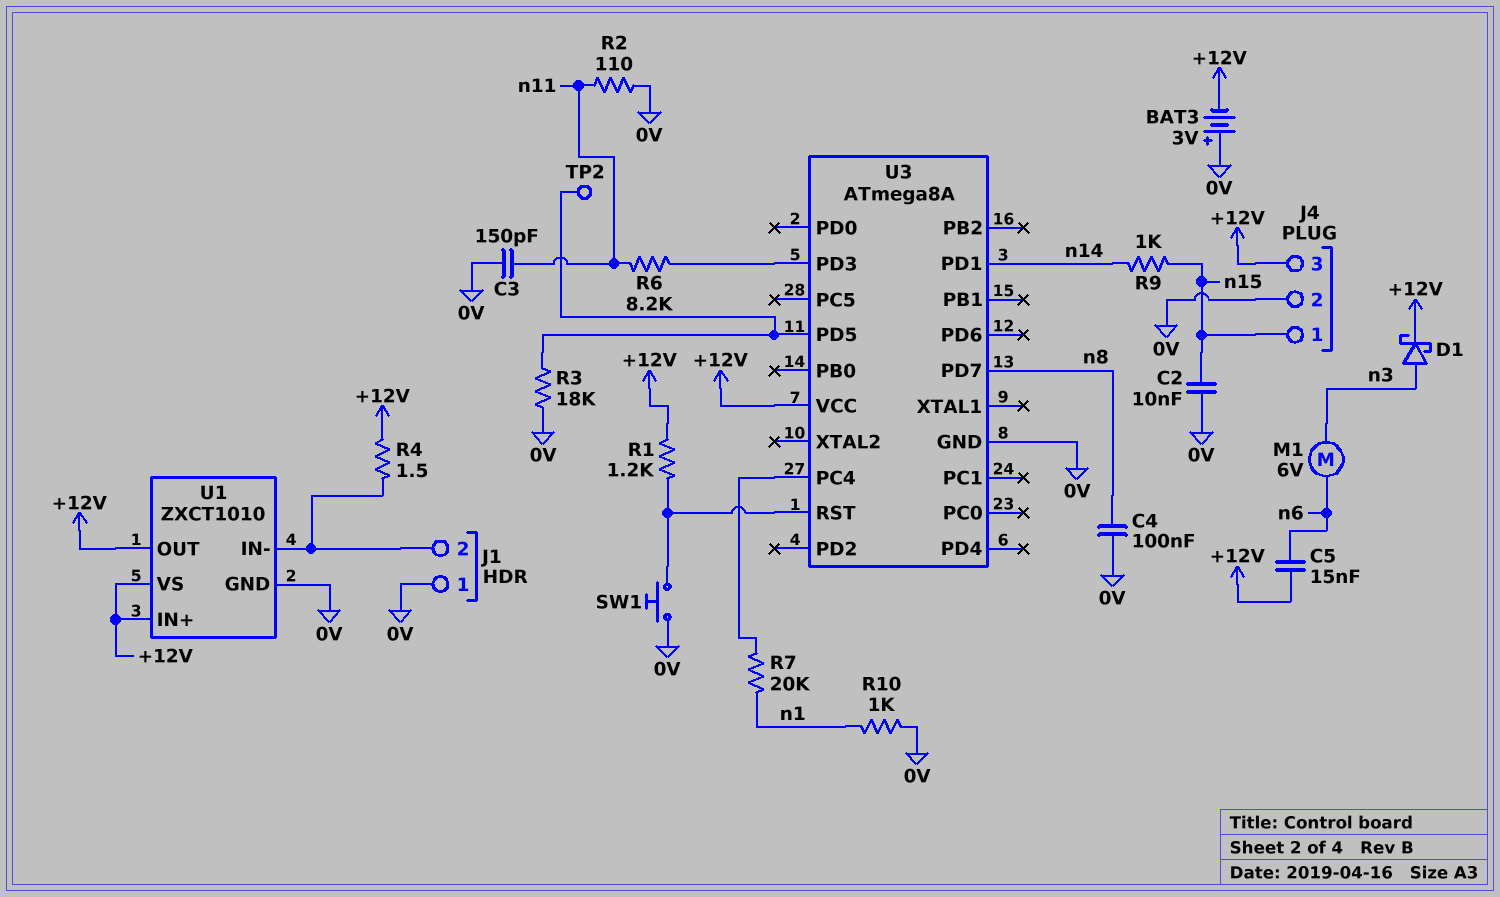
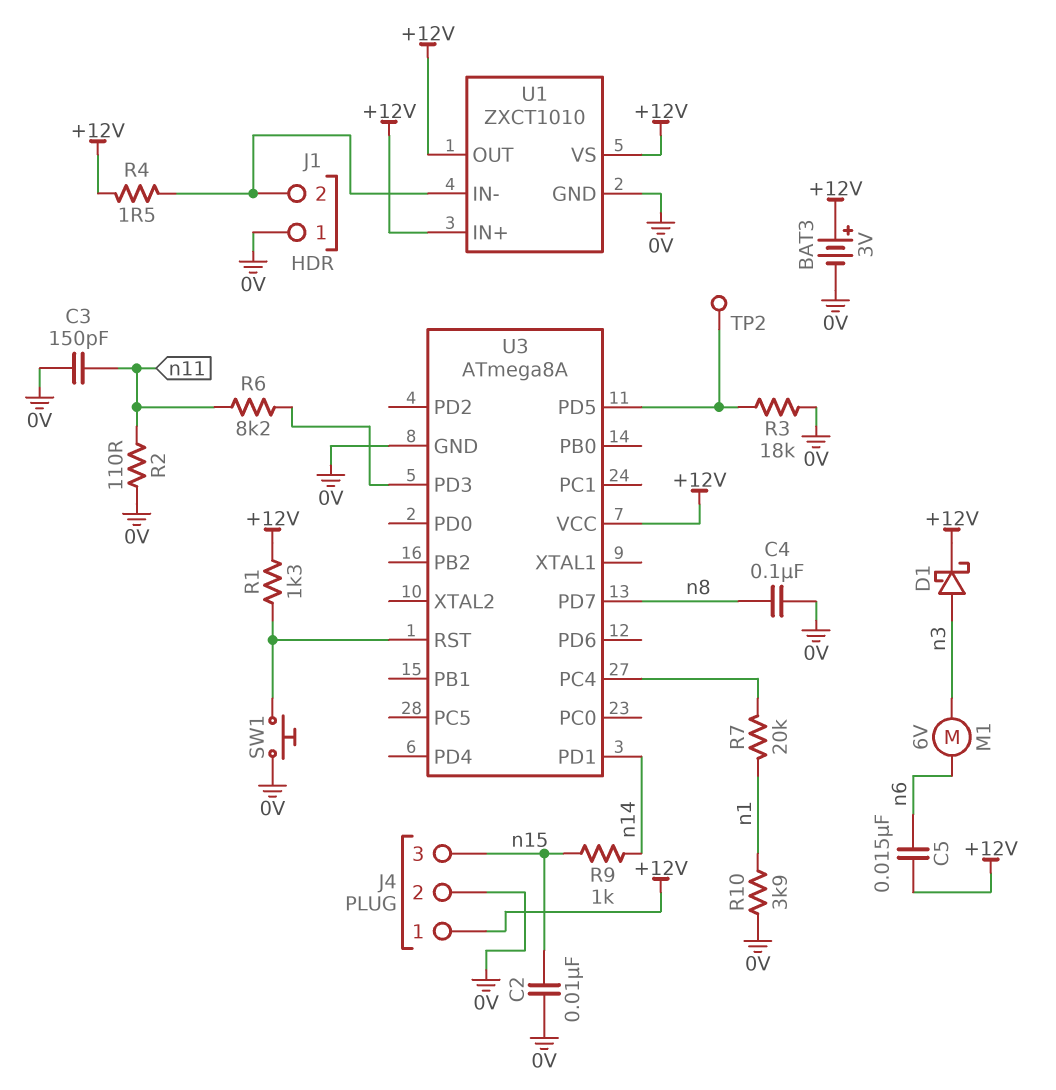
BAT3: 3V (plus 0V, minus +12V) -> 3V (plus +12V, minus 0V)
J4 pin 1: n15 -> +12V
J4 pin 3: +12V -> n15
R1: 1.2k (+12V, U3/RST) -> 1.3k (+12V, U3/RST)
R10: 1k (0V, n1) -> 3.9k (0V, n1)

